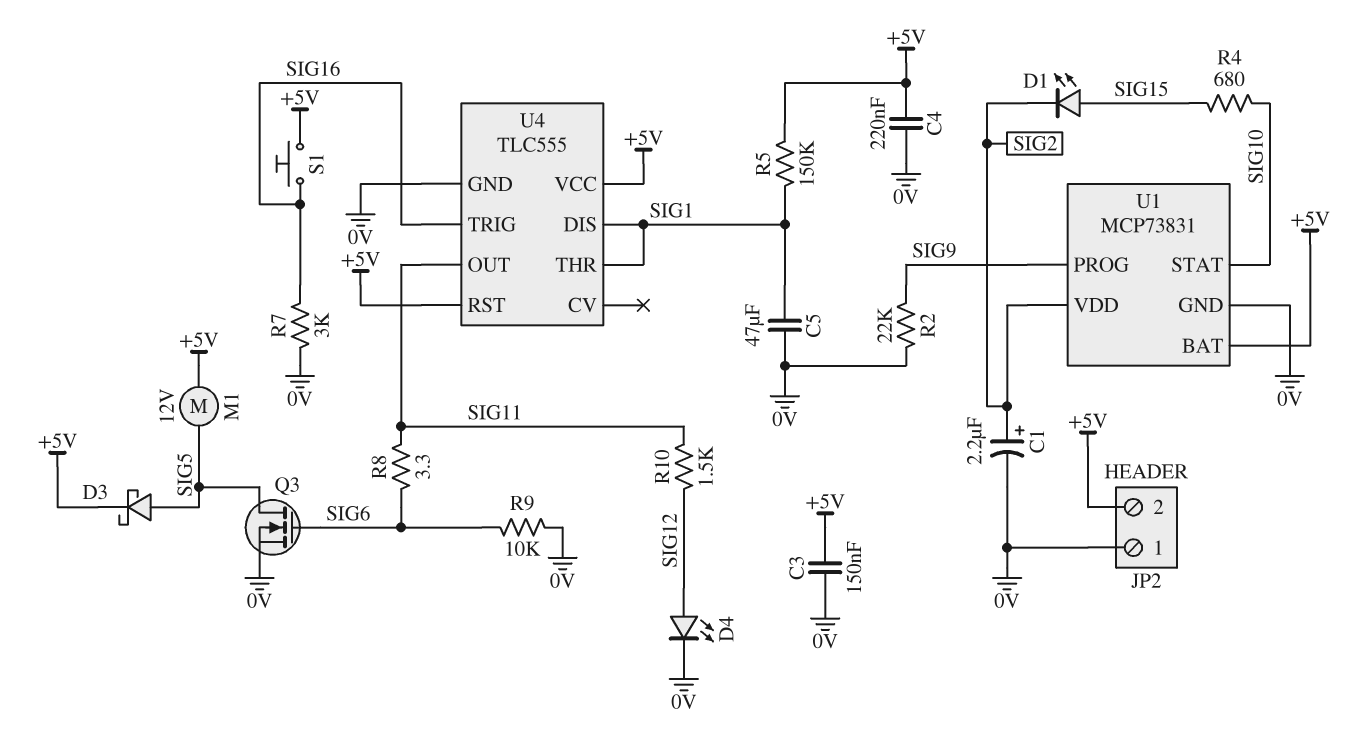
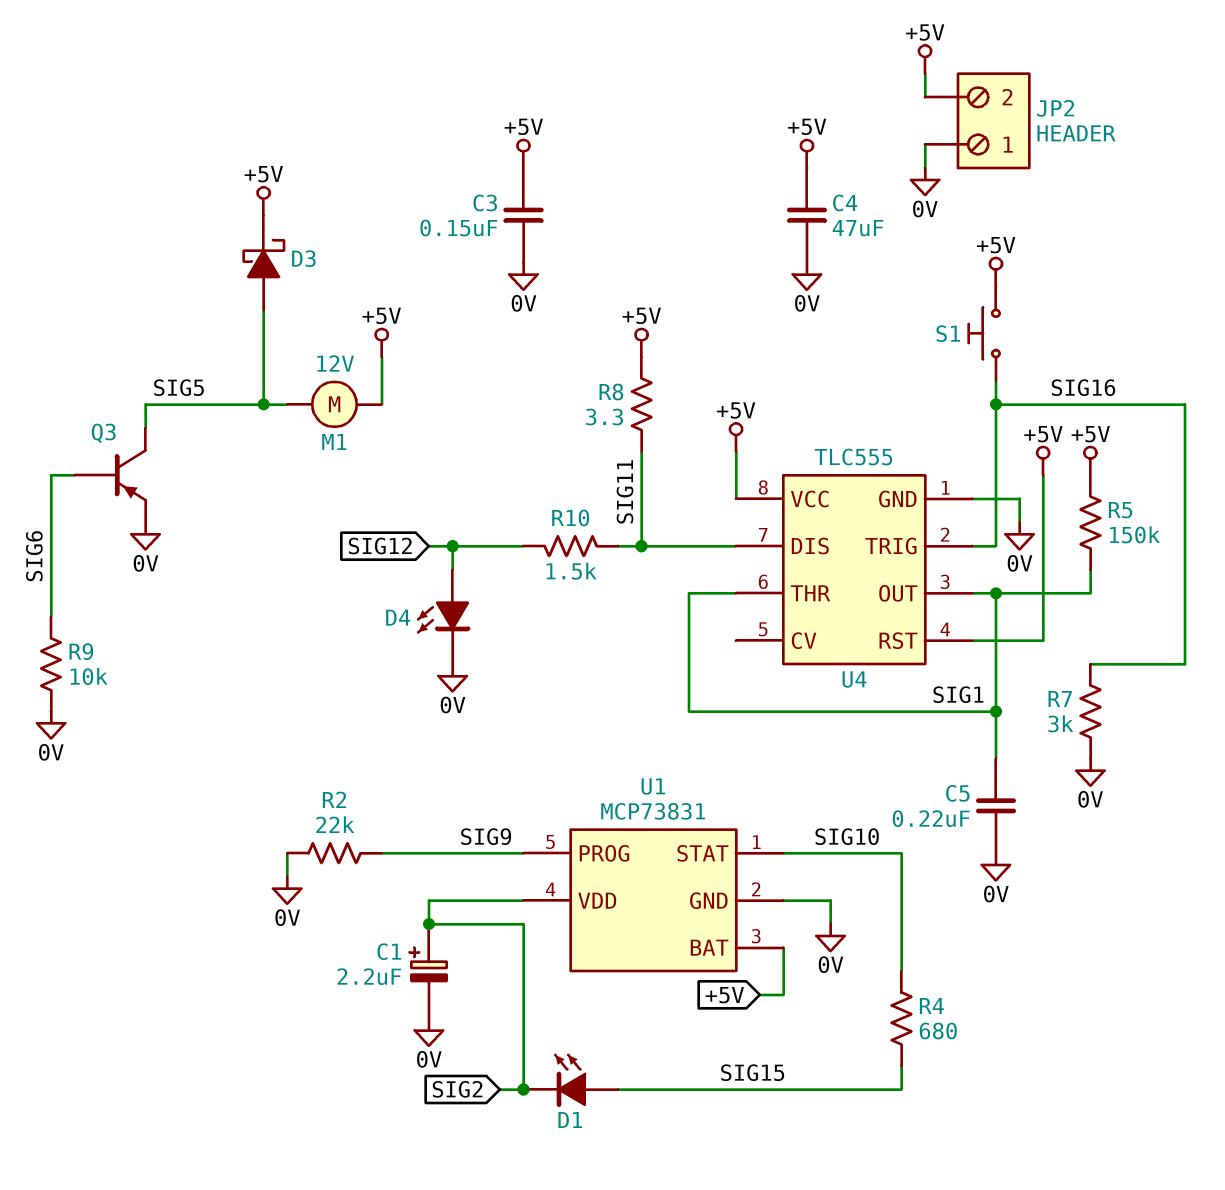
C4: 220nF (+5V, 0V) -> 47uF (+5V, 0V)
C5: 47uF (0V, SIG1) -> 220nF (0V, SIG1)
Q3: NMOS (G SIG6, D SIG5, S 0V) -> PNP (B SIG6, C SIG5, E 0V)
R8: 3.3 (SIG6, SIG11) -> 3.3 (+5V, SIG11)
U4 pin DIS: SIG1 -> SIG11
U4 pin OUT: SIG11 -> SIG1

